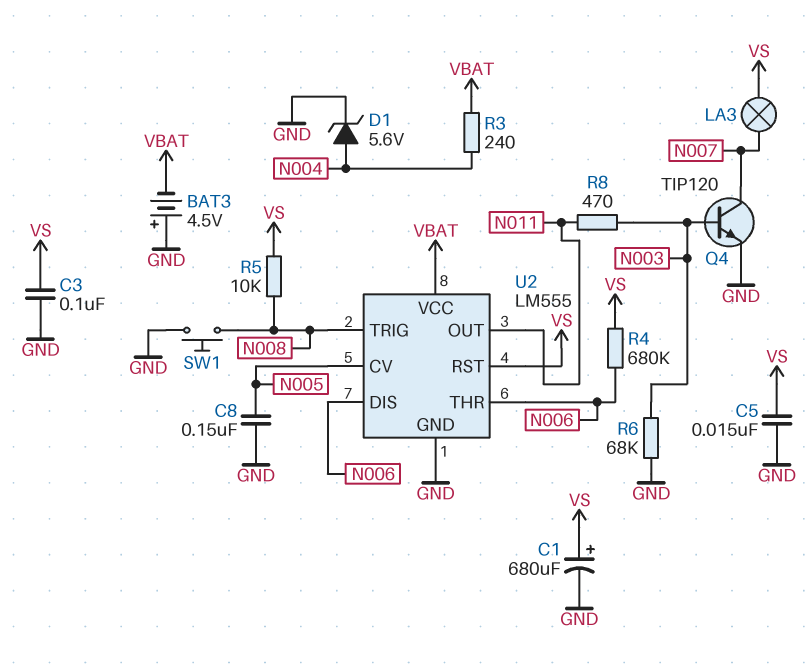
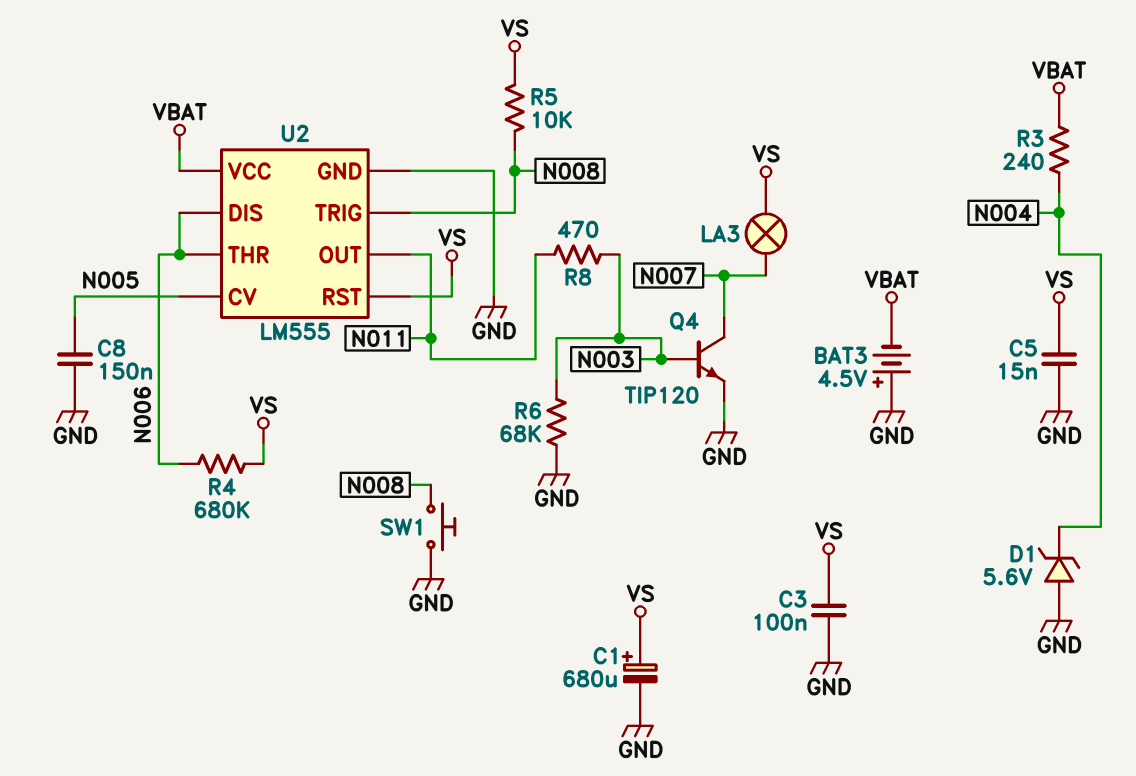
D1: zener 5.6V (A N004, K GND) -> zener 5.6V (A GND, K N004)

